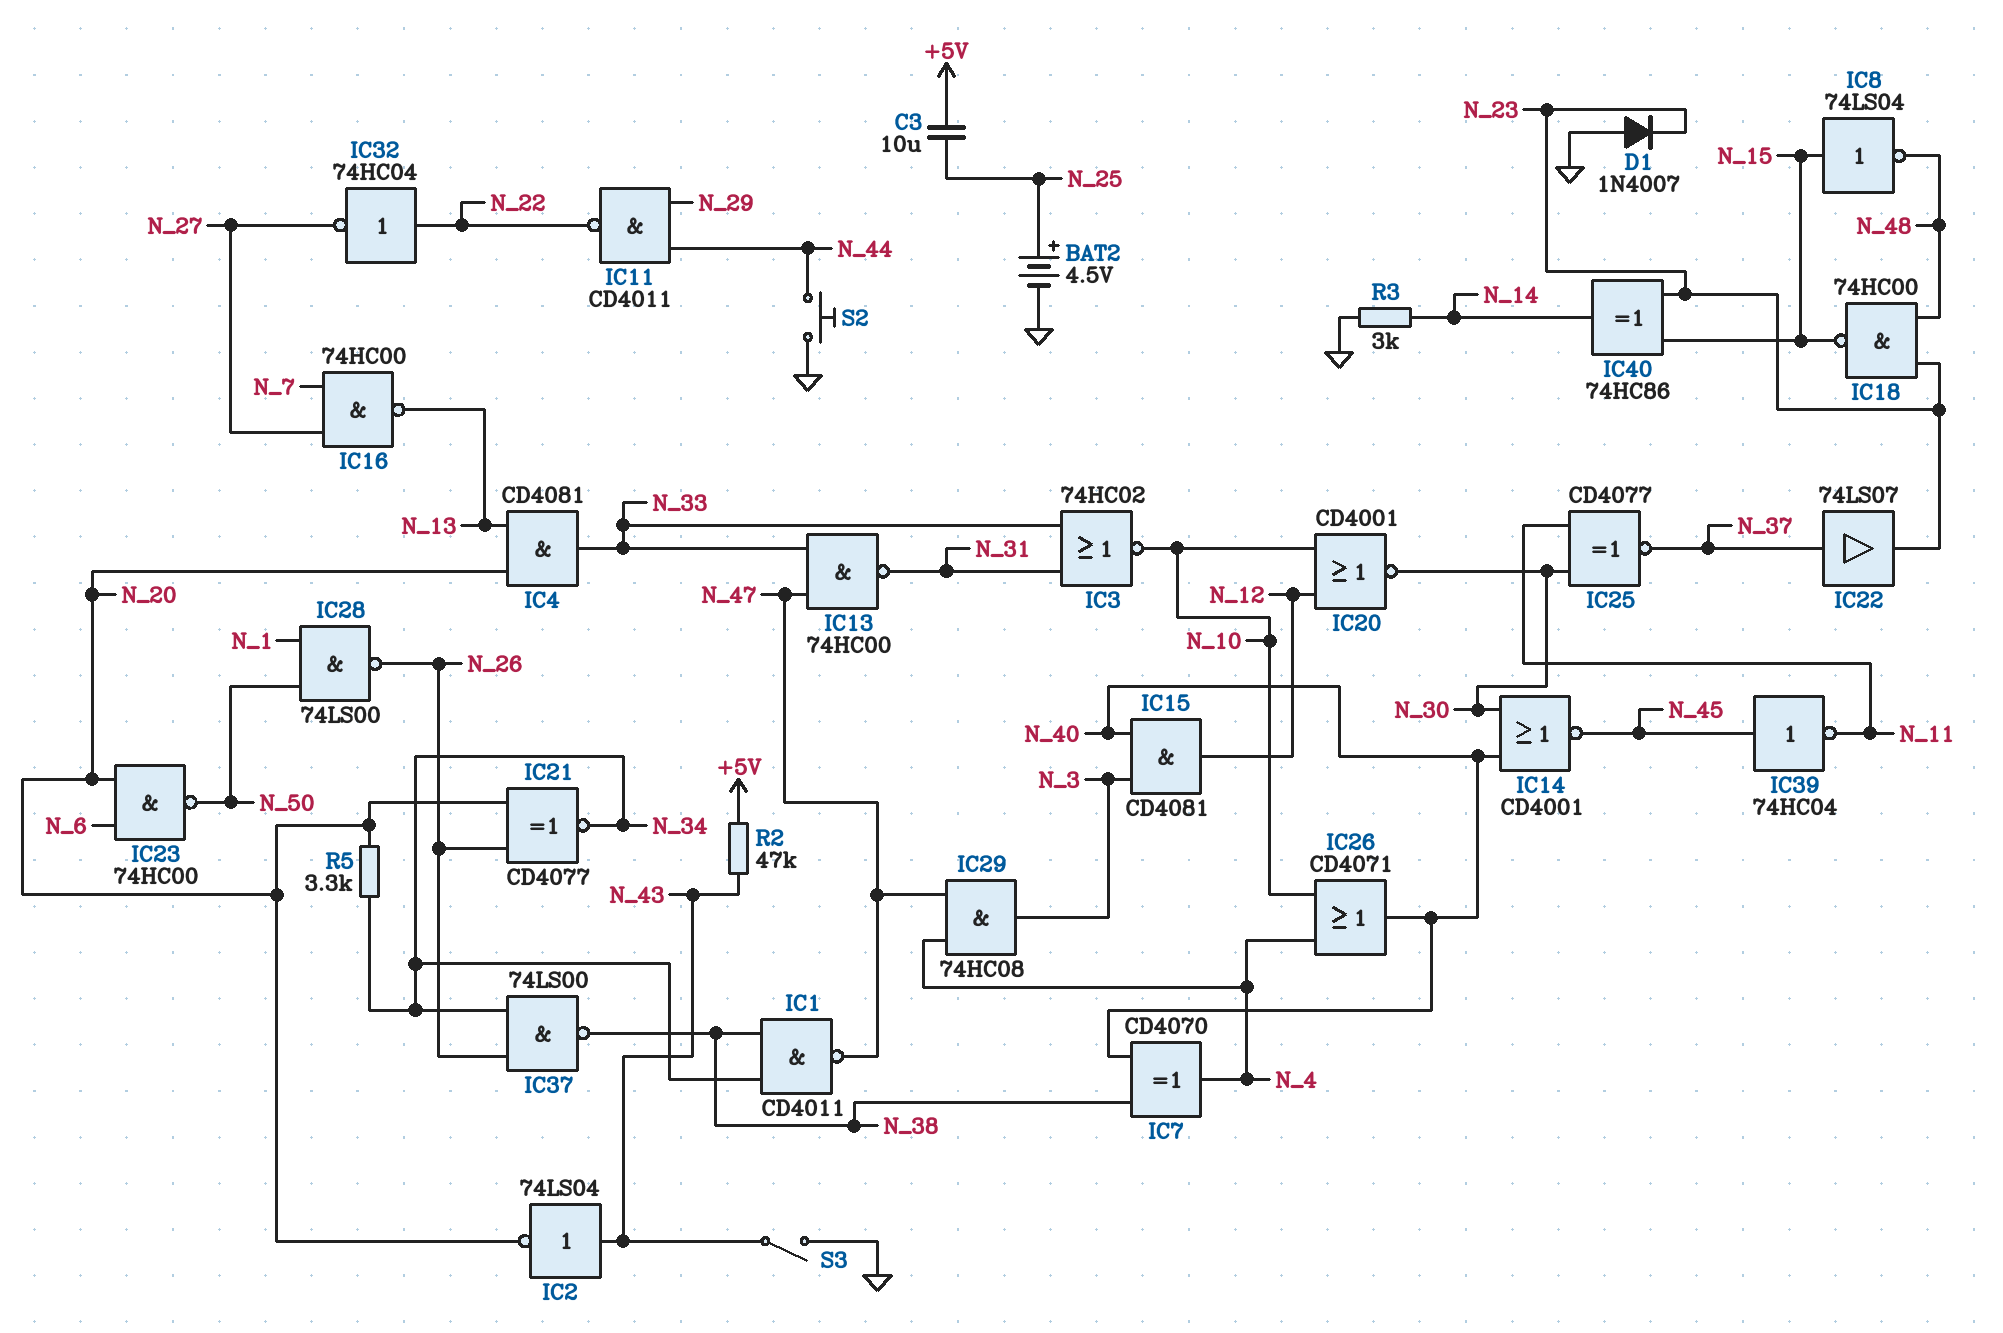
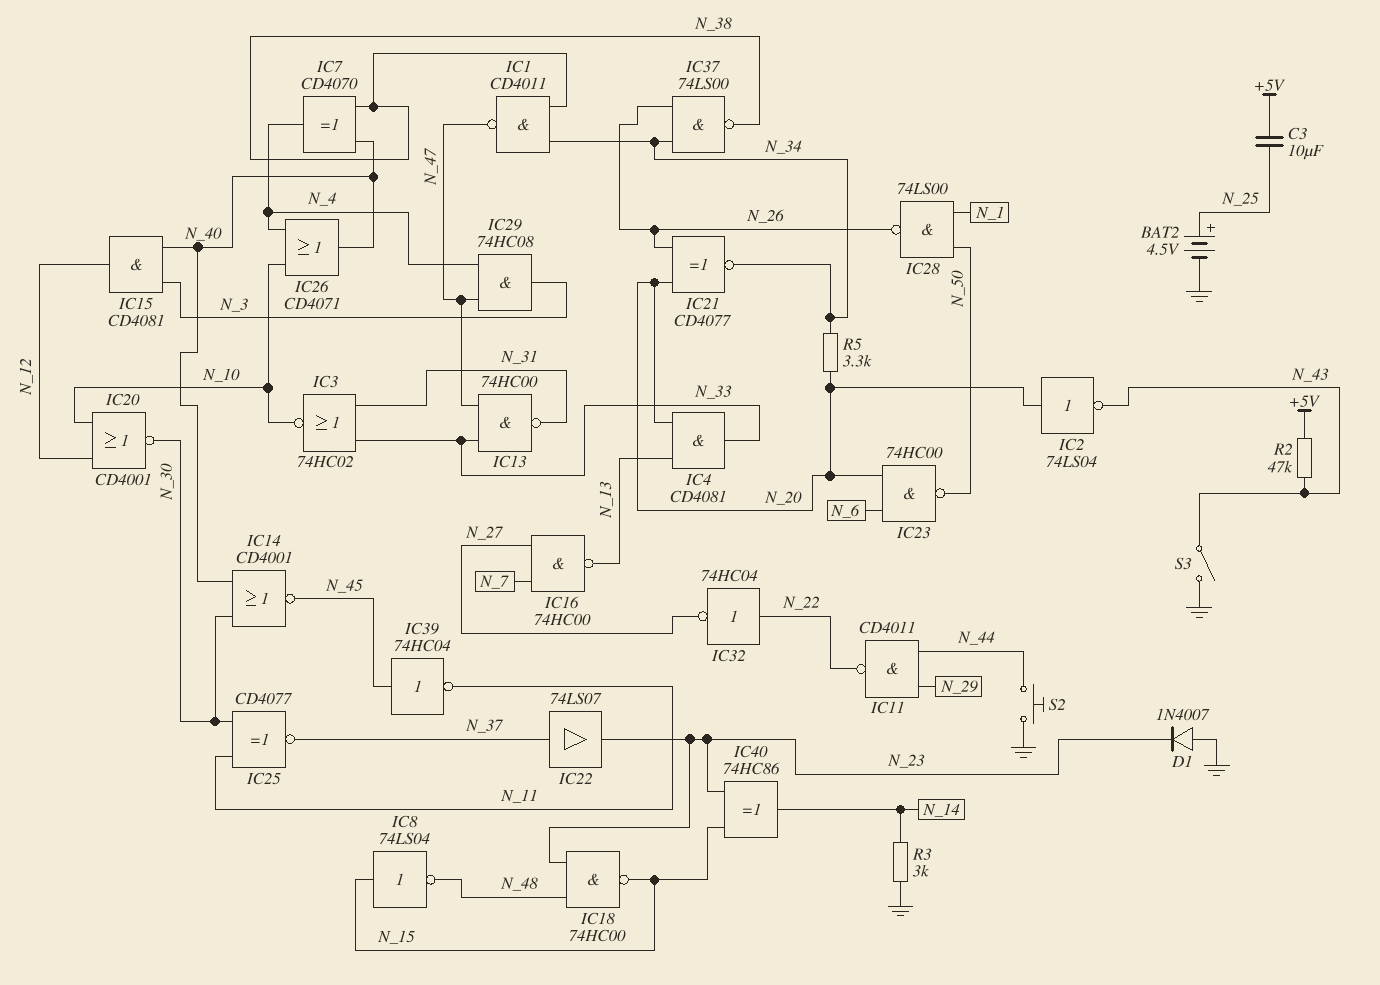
IC2: NOT 74LS04 (in N_43, out N_20) -> NOT 74LS04 (in N_20, out N_43)

